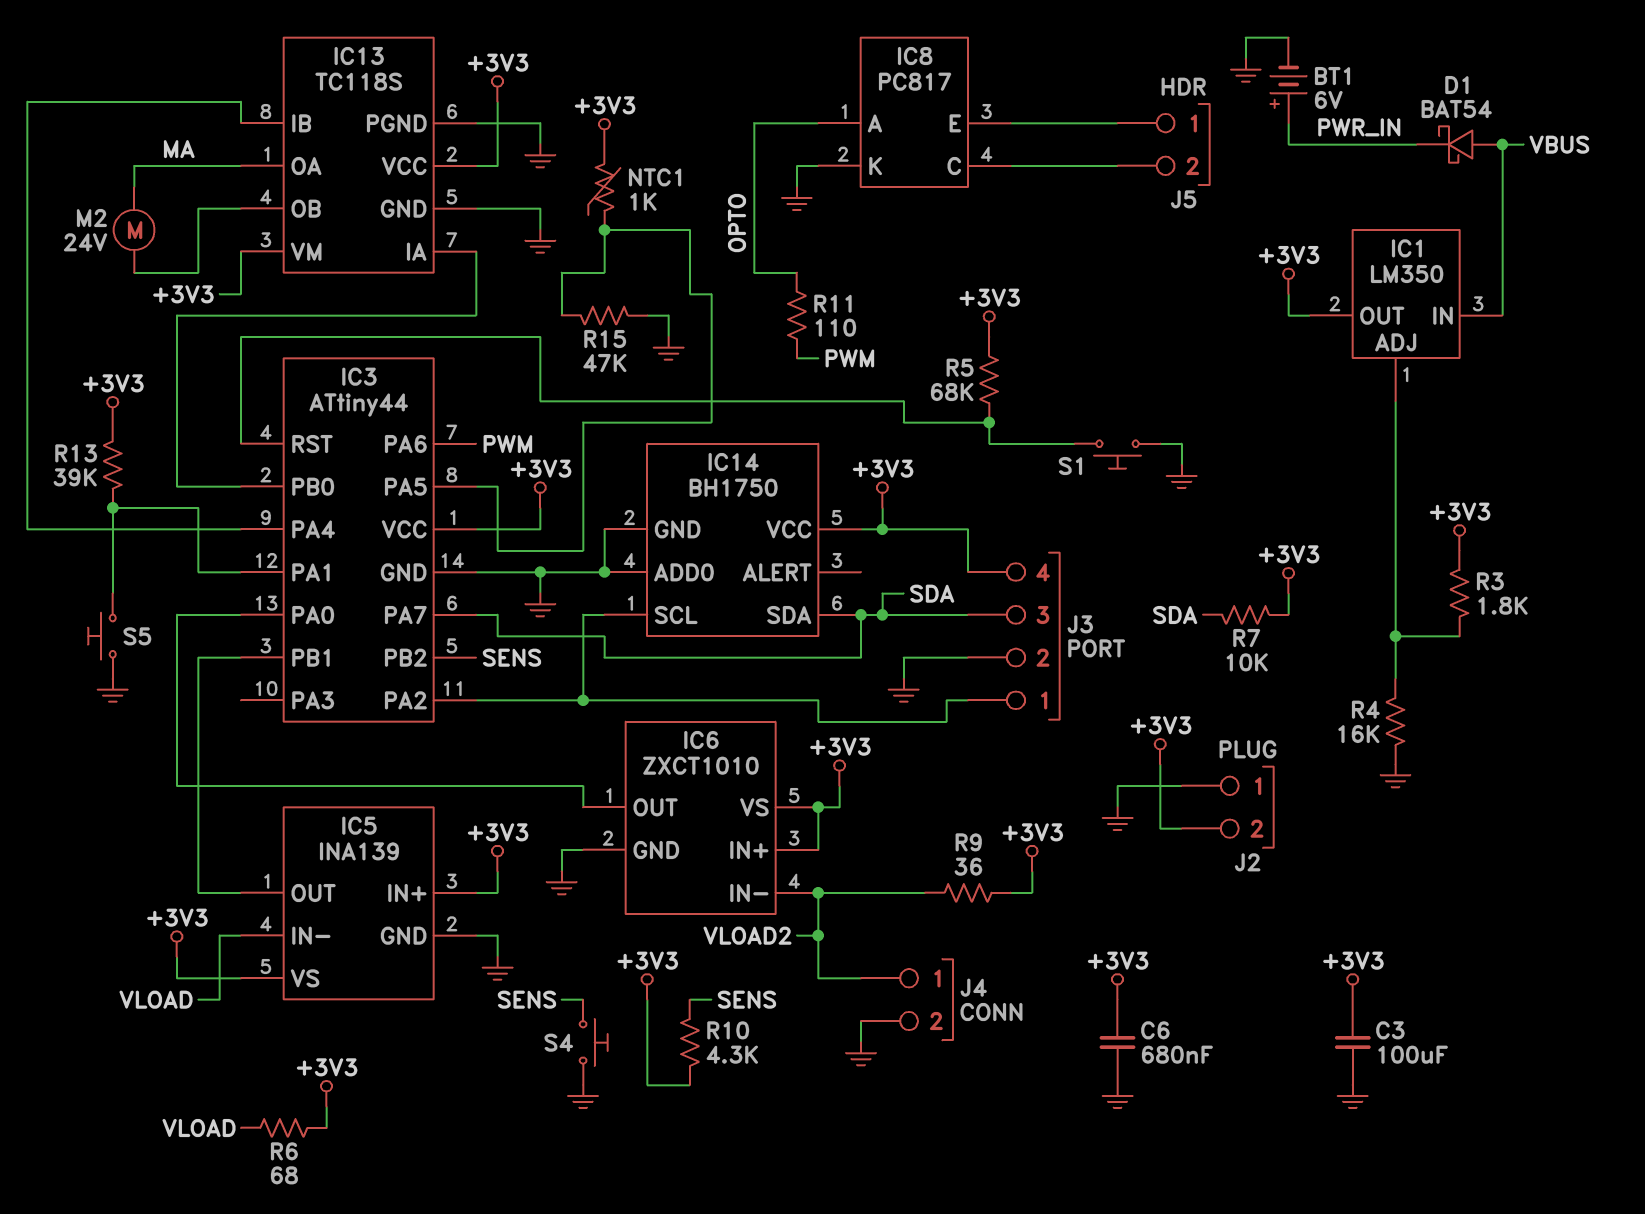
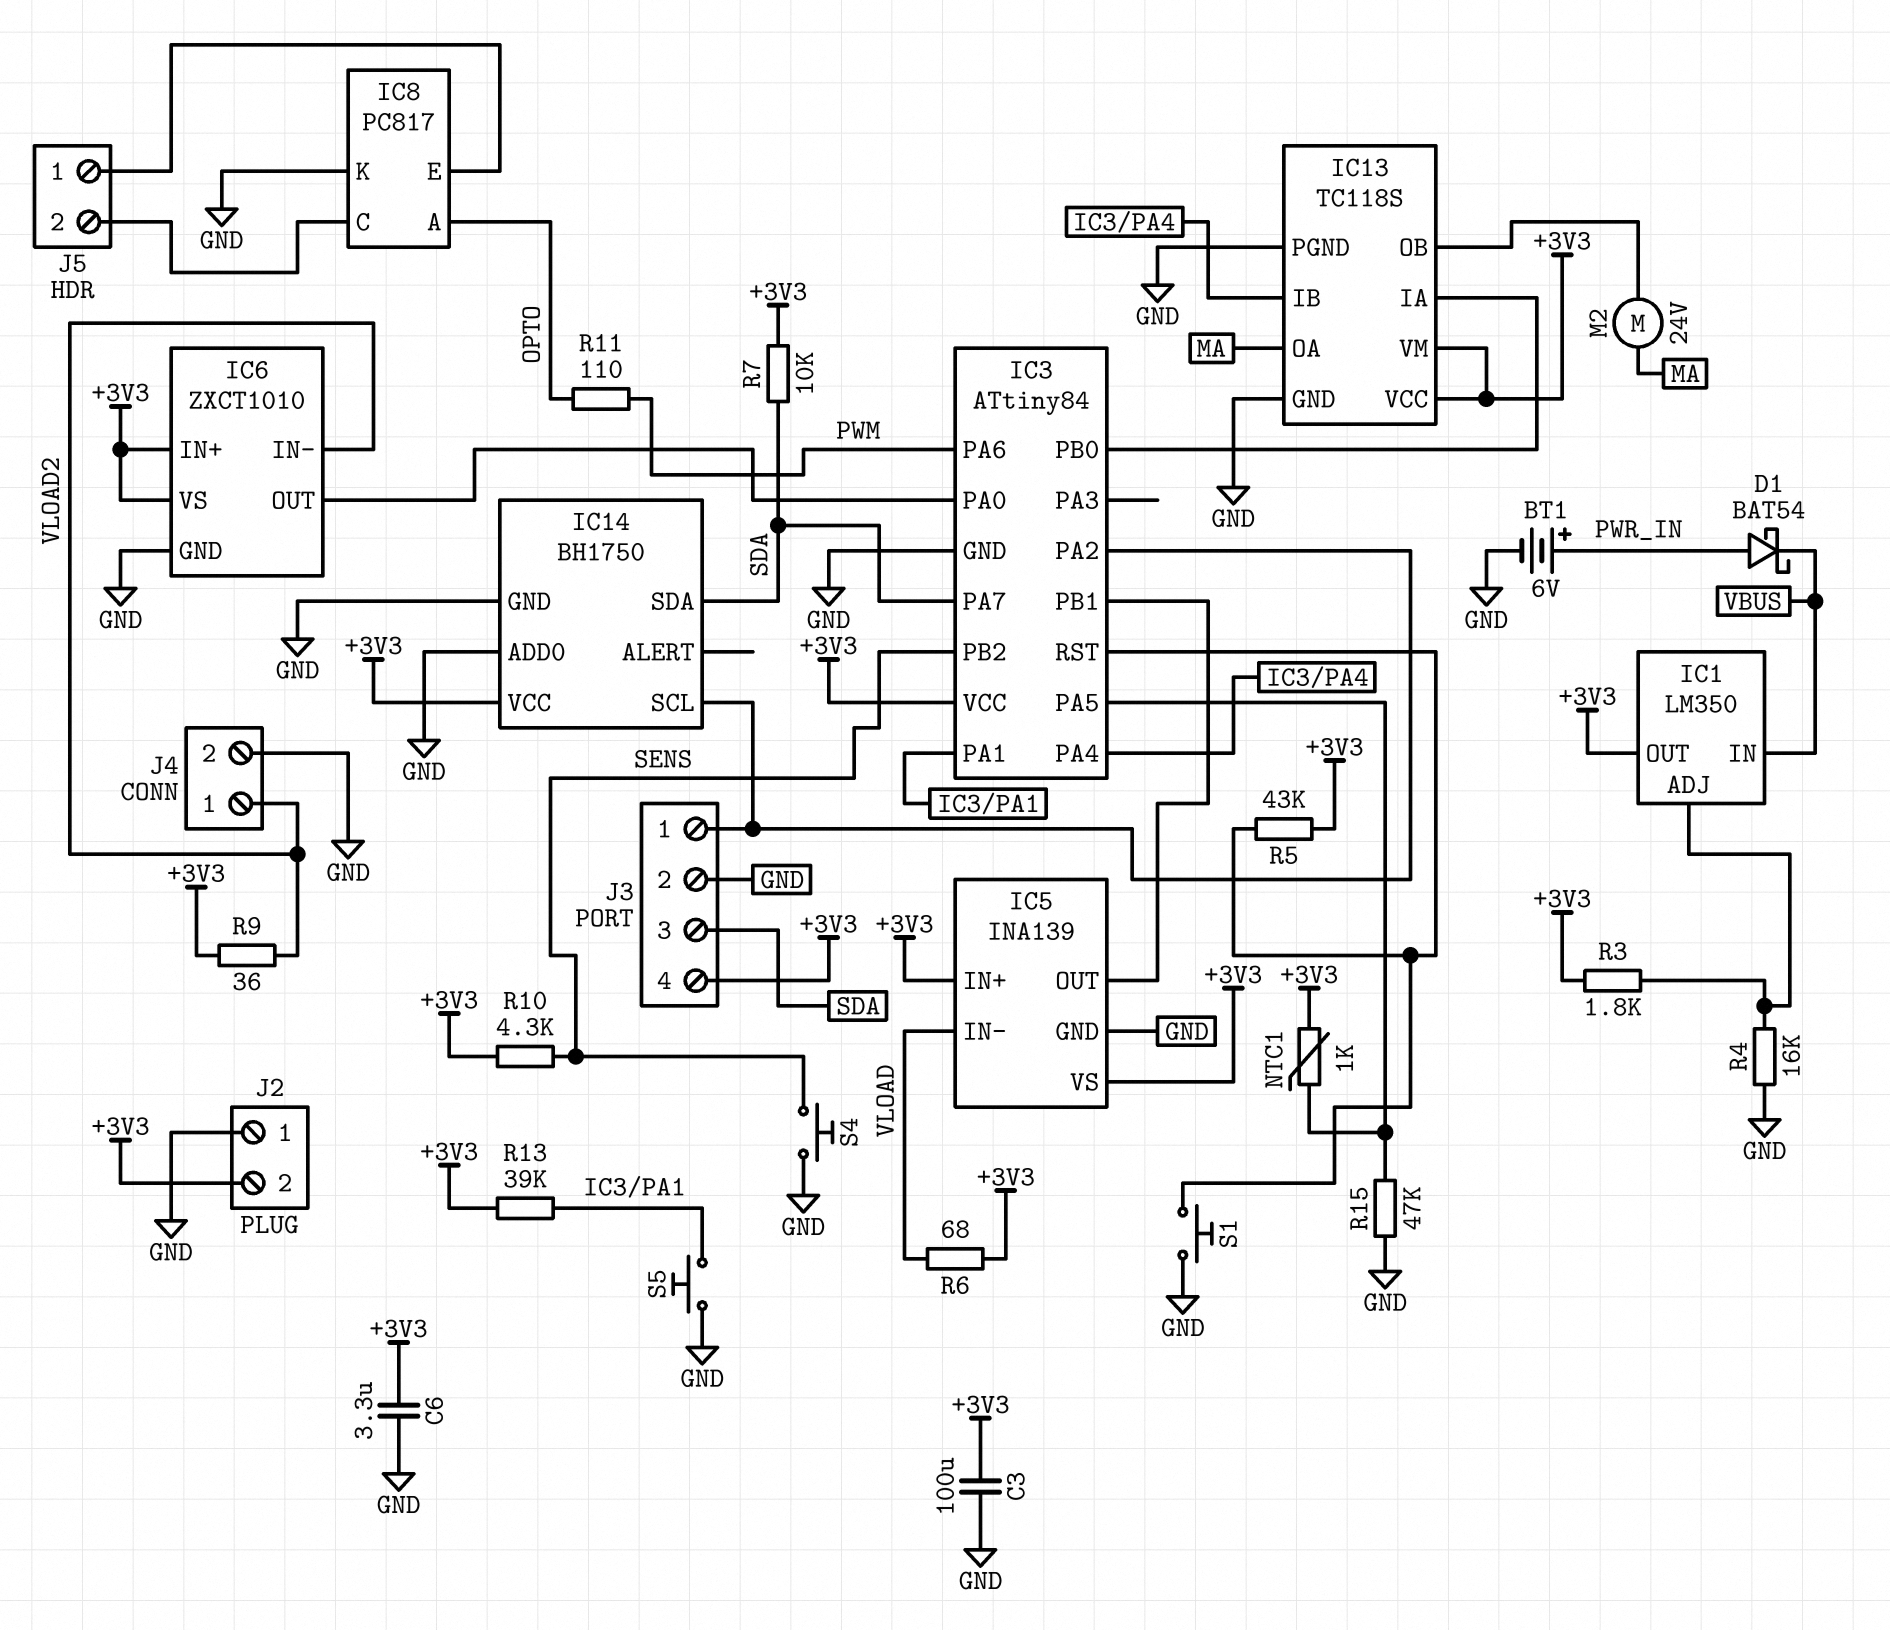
C6: 680nF (+3V3, GND) -> 3.3uF (+3V3, GND)
D1: schottky BAT54 (A VBUS, K PWR_IN) -> schottky BAT54 (A PWR_IN, K VBUS)
IC3: ATtiny44 -> ATtiny84
R5: 68k (+3V3, IC3/RST) -> 43k (+3V3, IC3/RST)

